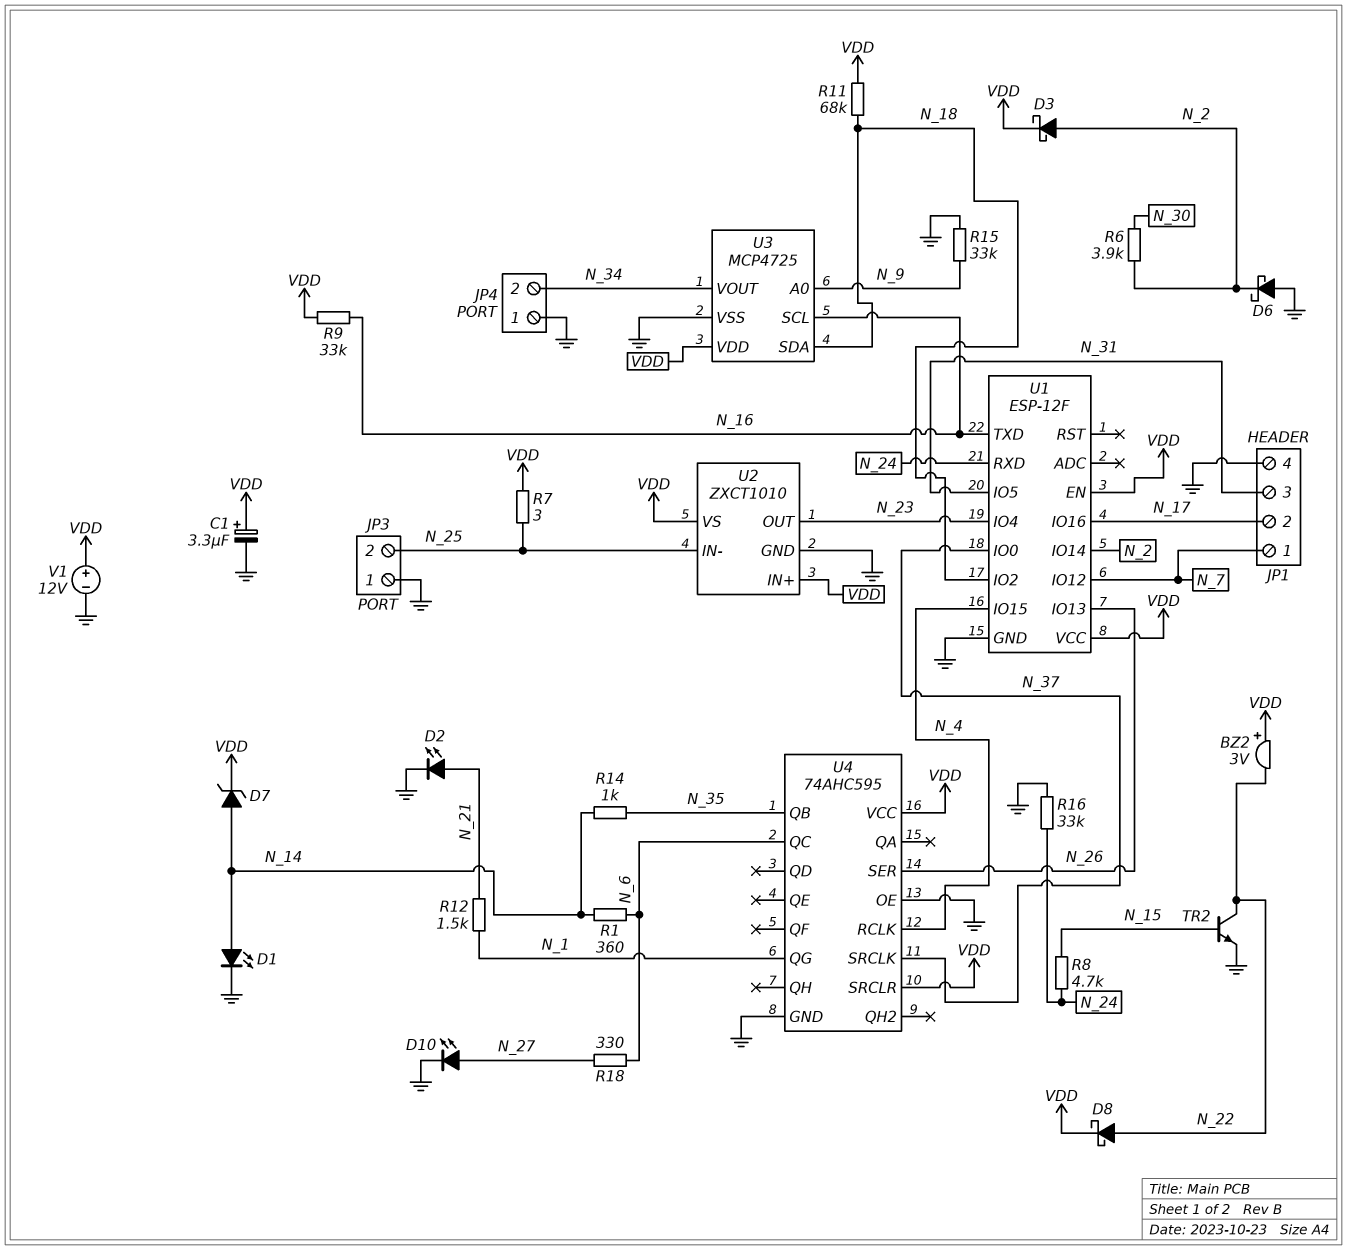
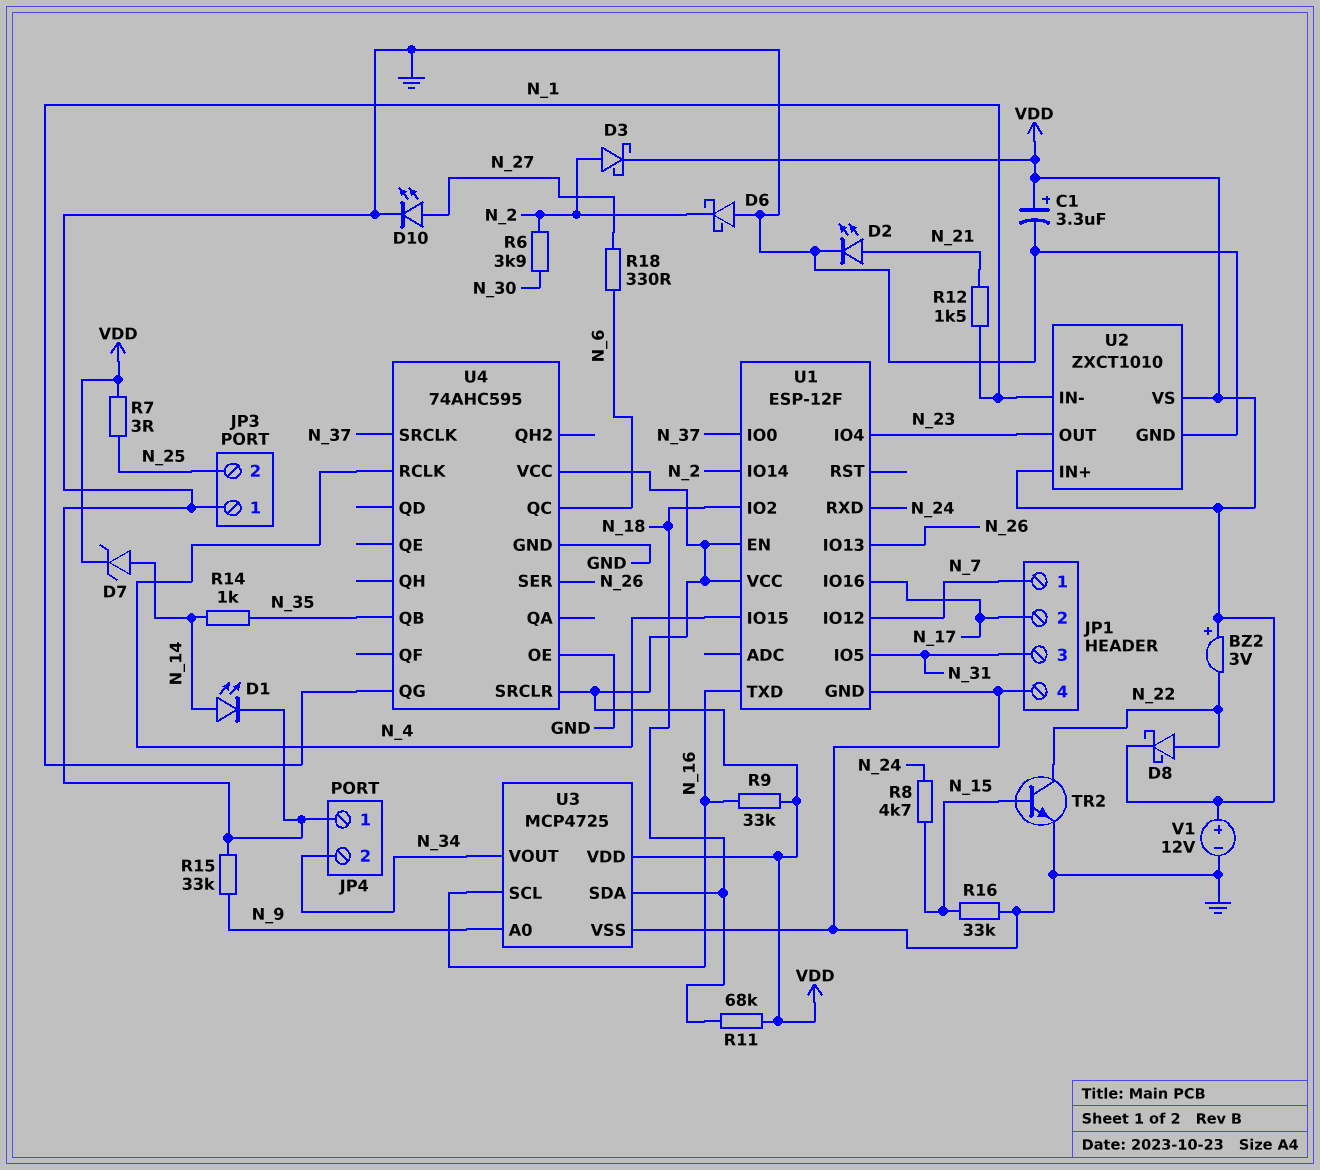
R1: 360 (N_6, N_14) -> none
R16: 33k (GND, N_24) -> 33k (GND, N_15)
U2 pin IN-: N_25 -> N_1

